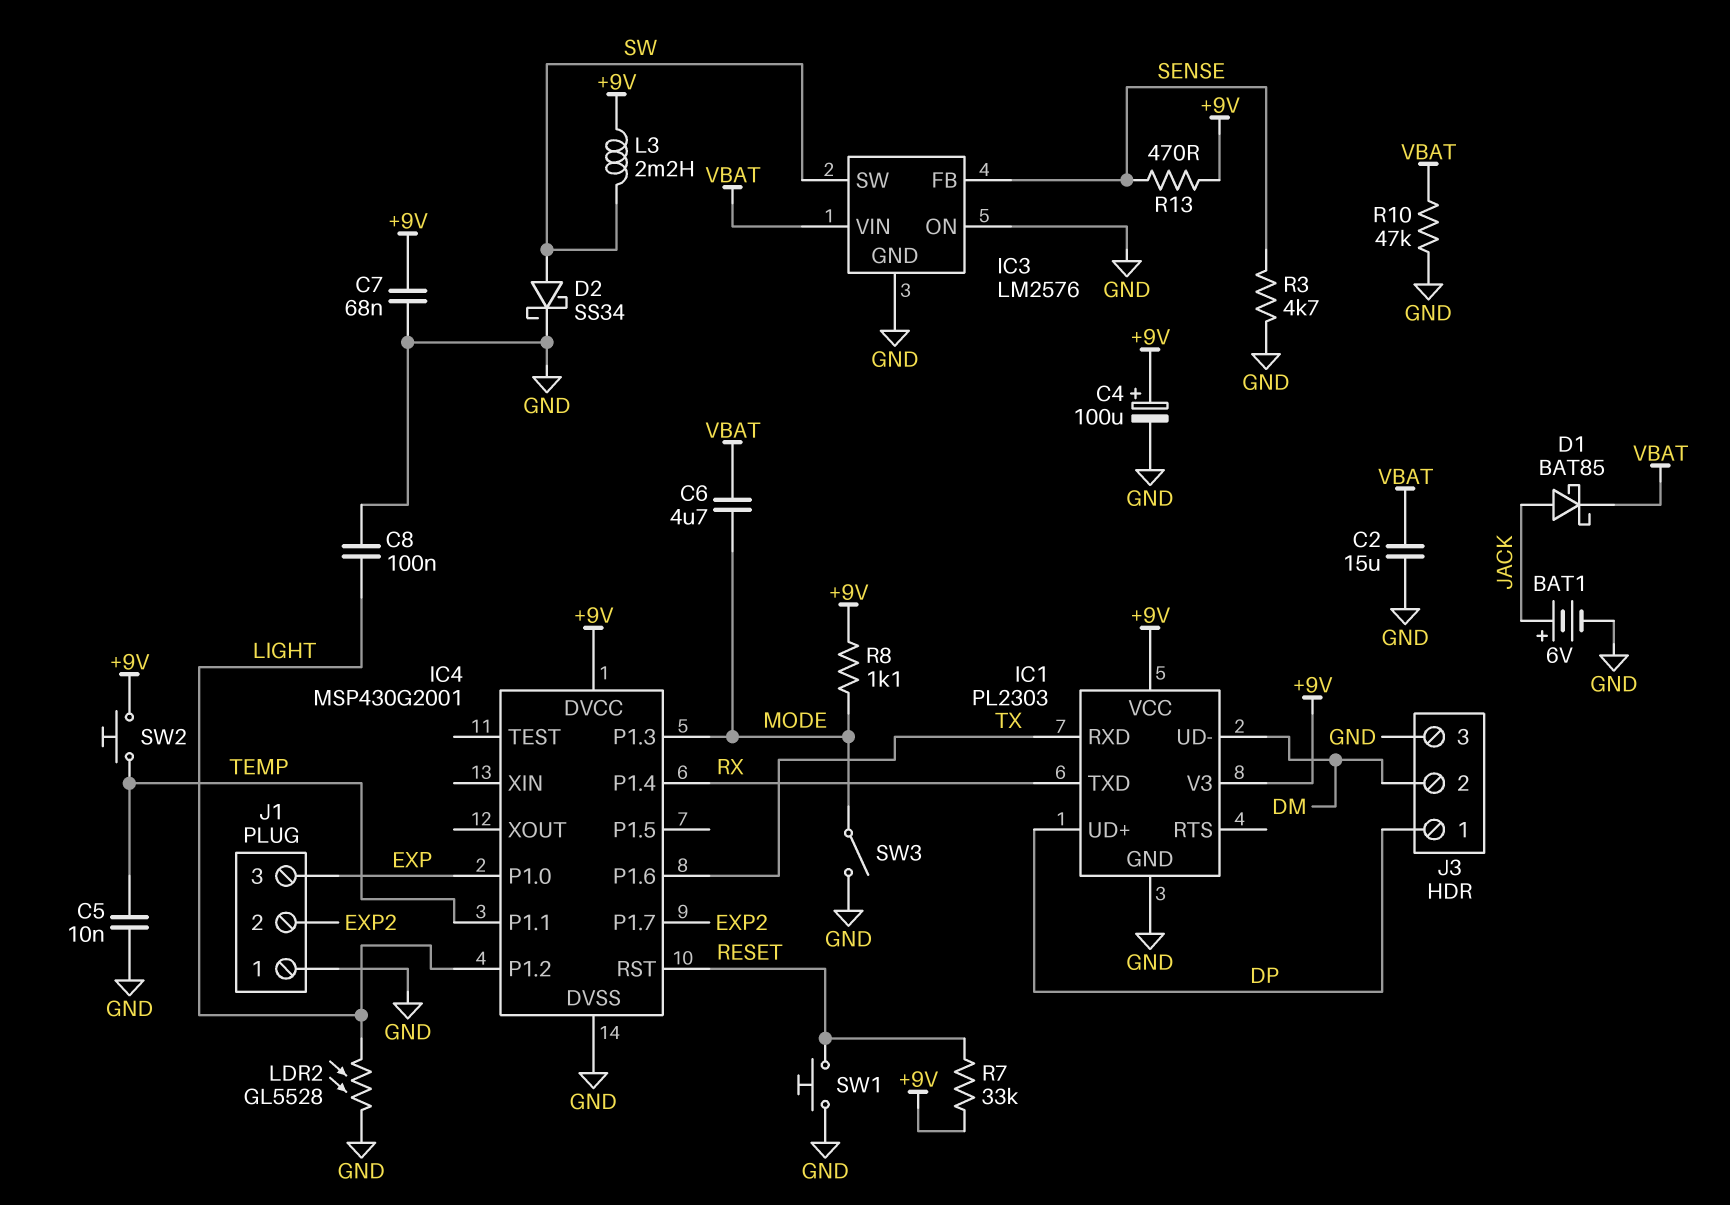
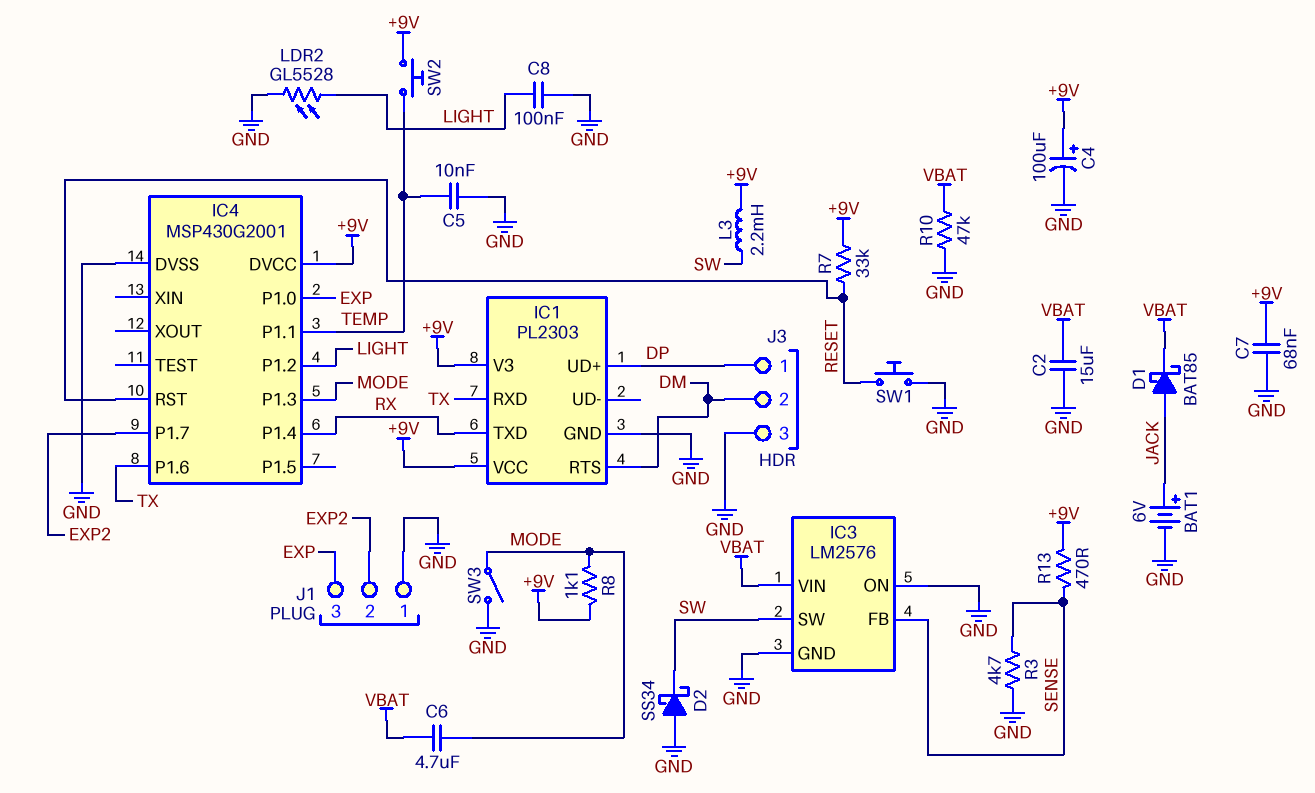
D2: schottky SS34 (A SW, K GND) -> schottky SS34 (A GND, K SW)
IC1 pin RTS: none -> DM
IC1 pin UD-: DM -> none

